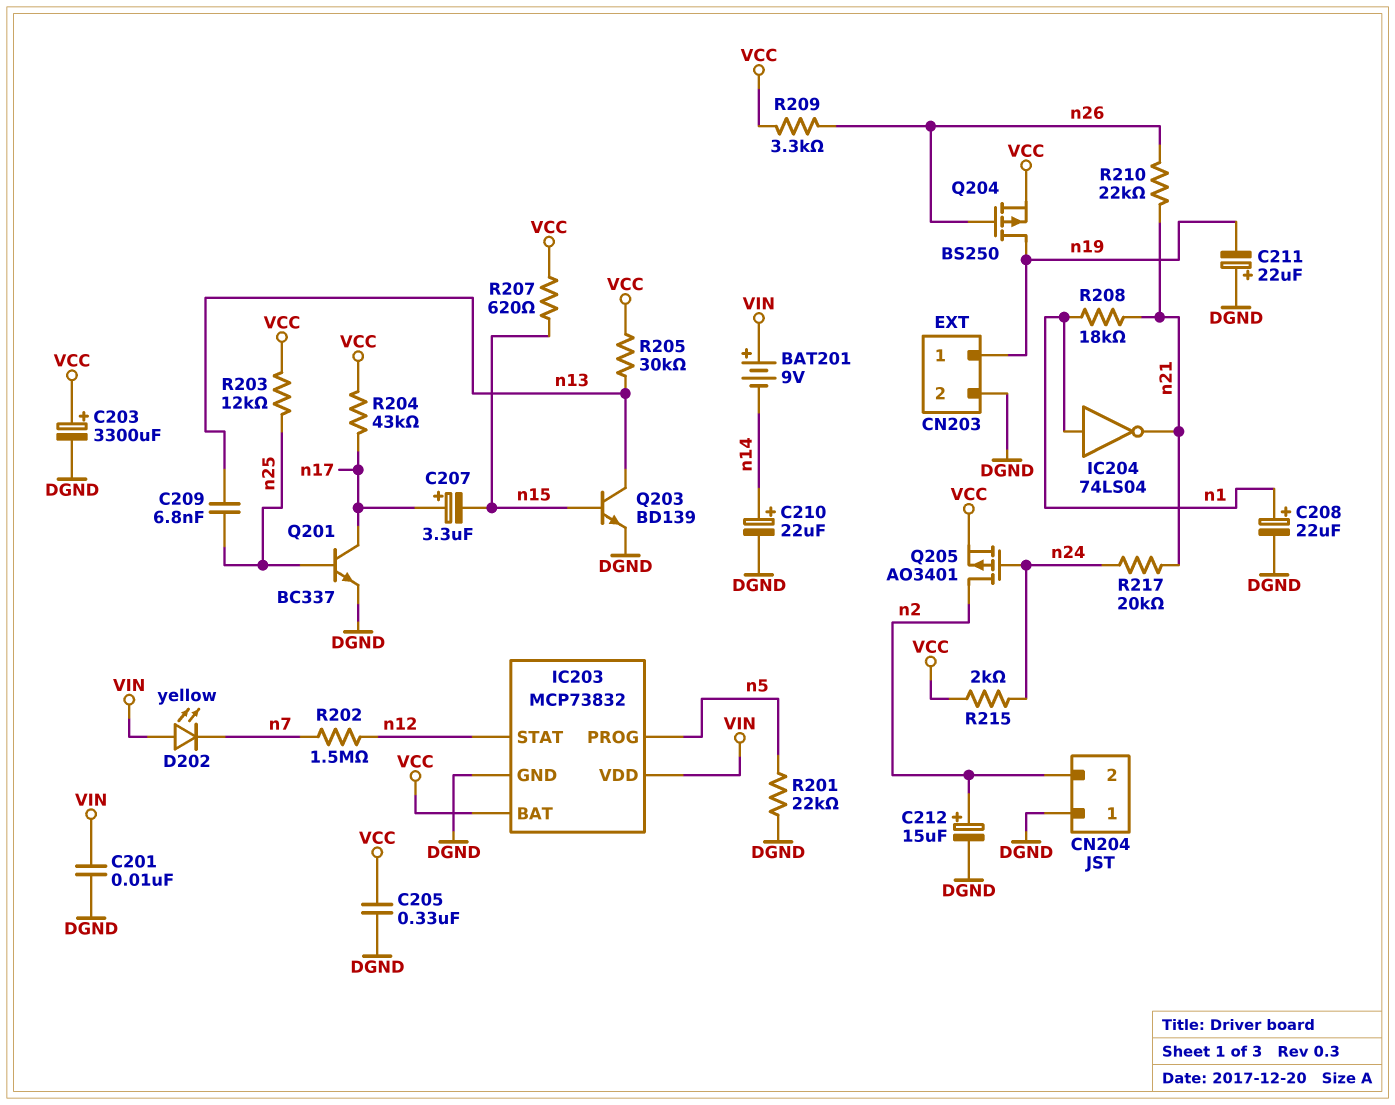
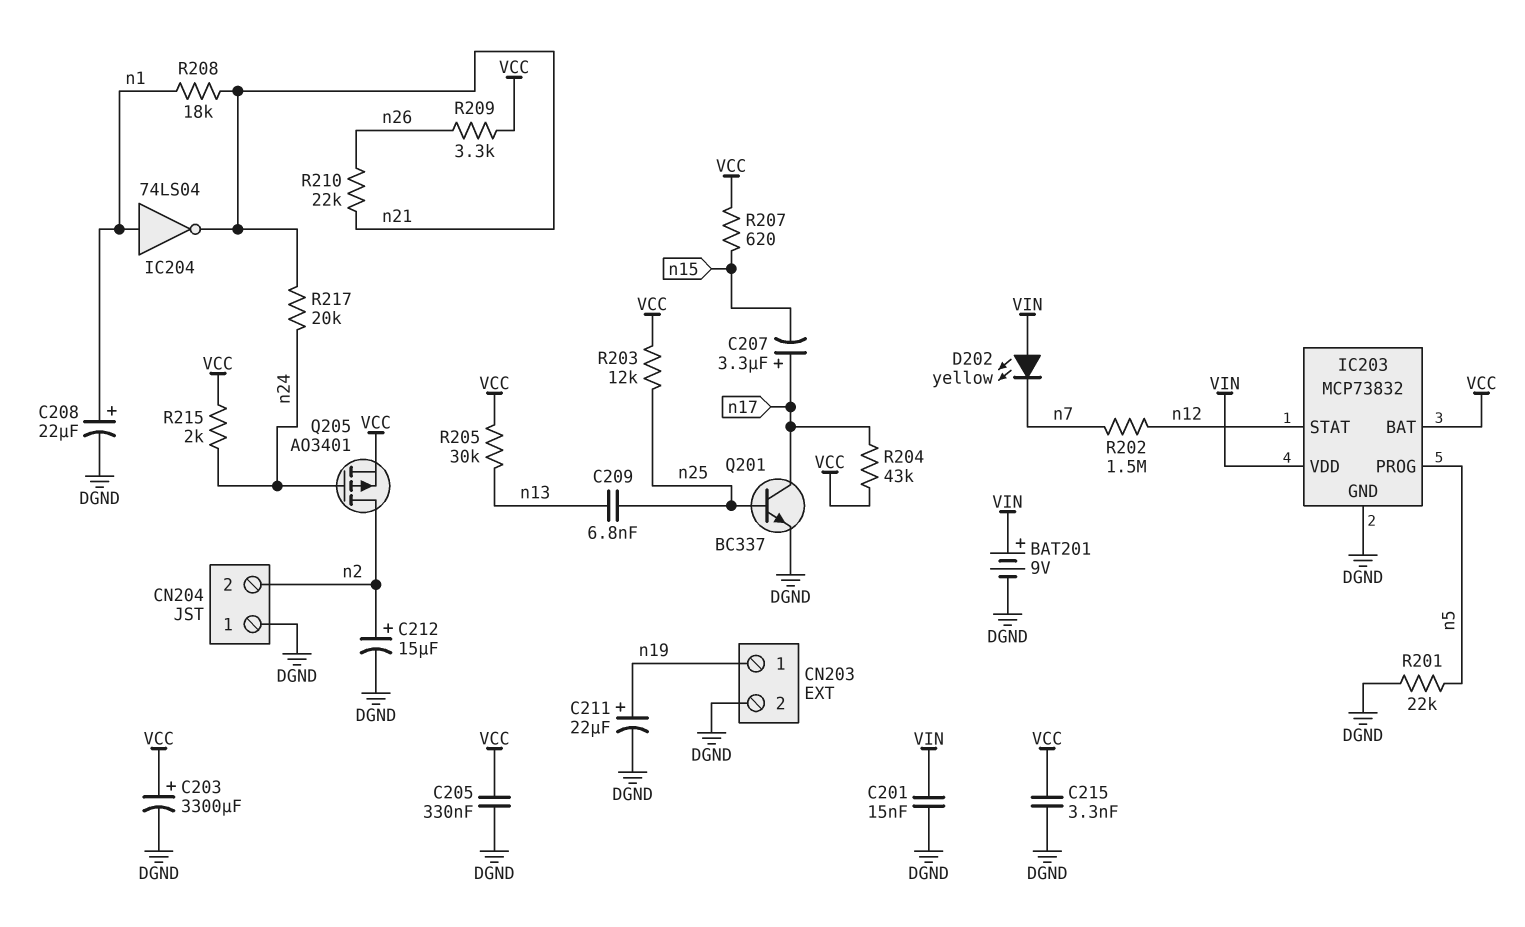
BAT201: 9V (plus VIN, minus n14) -> 9V (plus VIN, minus DGND)
C201: 10nF (DGND, VIN) -> 15nF (DGND, VIN)
C210: 22uF (plus n14, minus DGND) -> none
C211: 22uF (plus DGND, minus n19) -> 22uF (plus n19, minus DGND)
C215: none -> 3.3nF (DGND, VCC)
Q203: NPN BD139 (B n15, C n13, E DGND) -> none
Q204: PMOS BS250 (G n26, D n19, S VCC) -> none

